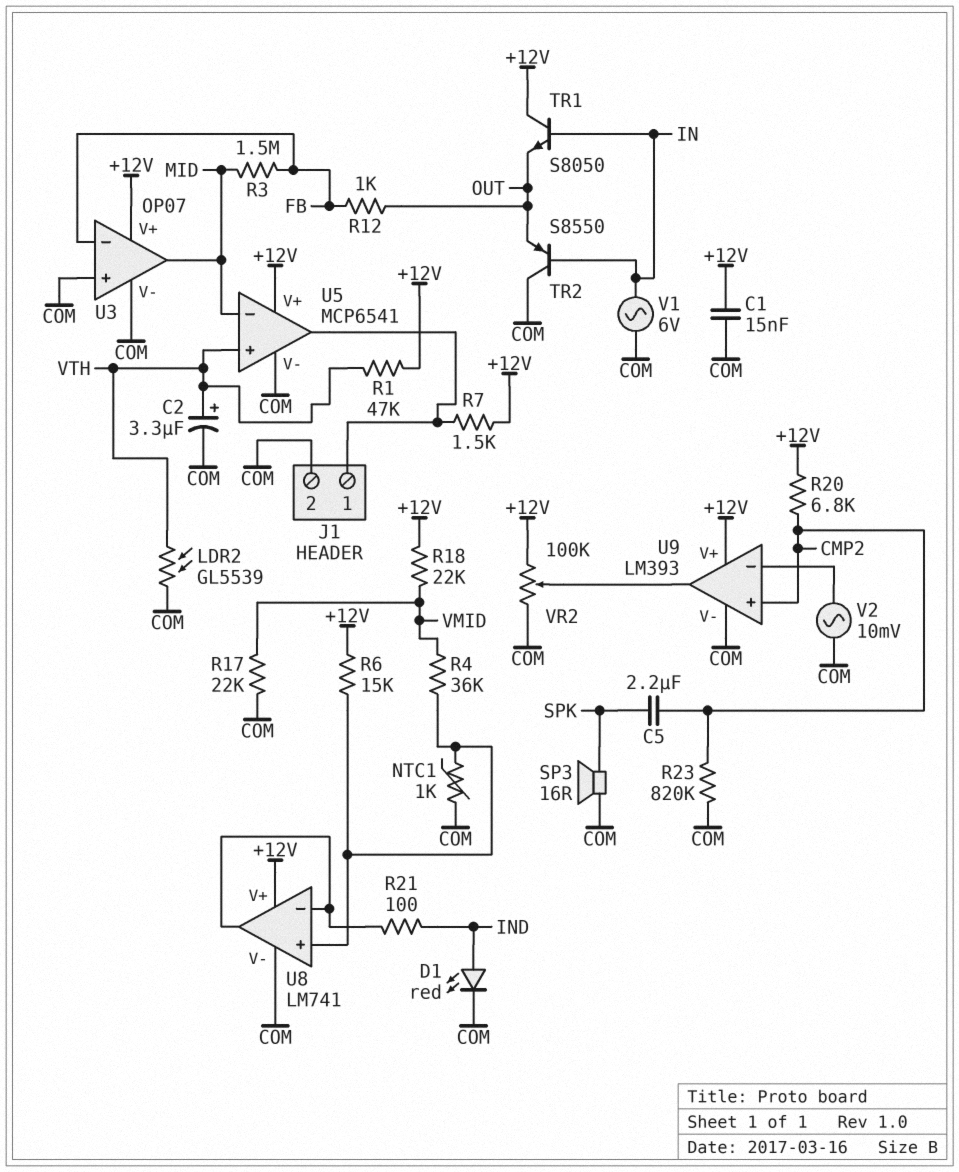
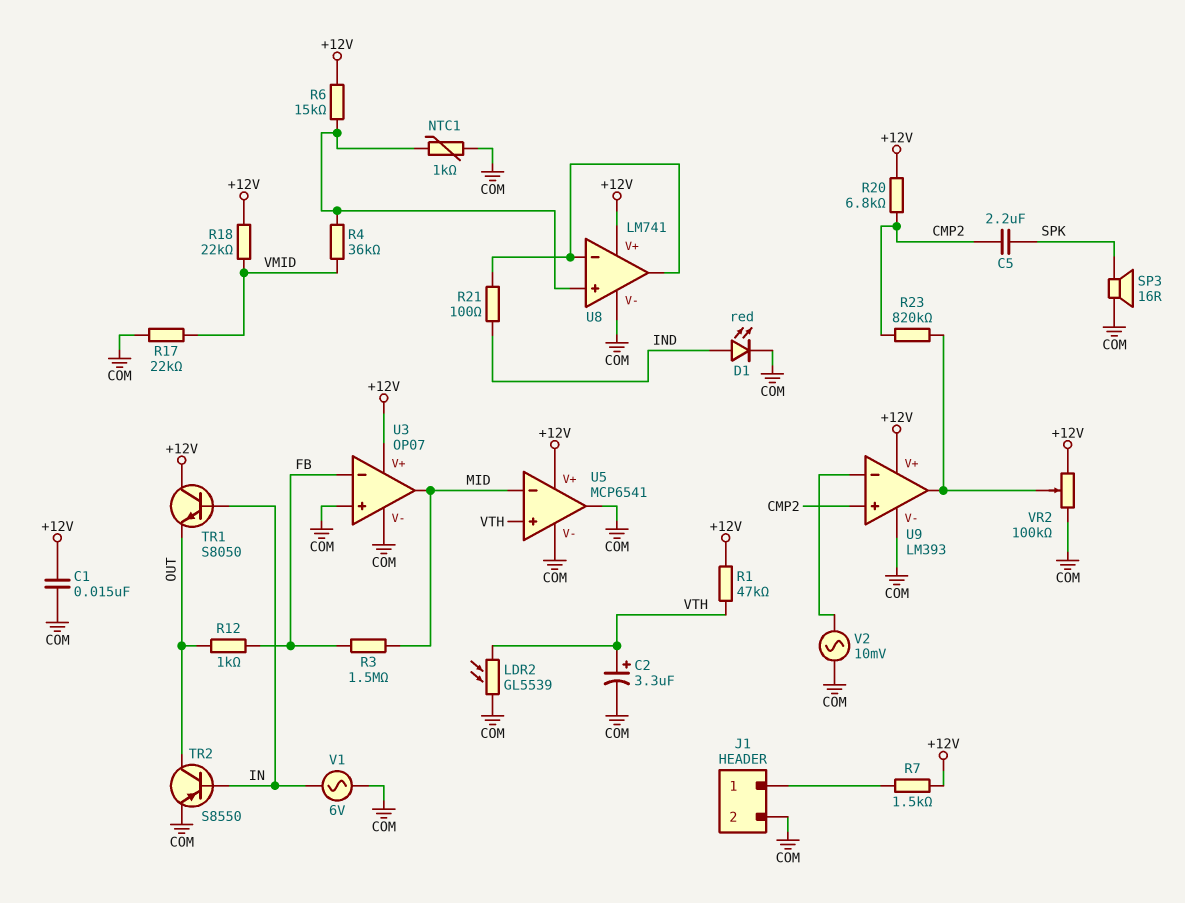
R23: 820k (CMP2, COM) -> 820k (CMP2, U9/out)
TR2: PNP S8550 (B IN, C COM, E OUT) -> PNP S8550 (B IN, C OUT, E COM)
U5 pin out: J1/1 -> COM

